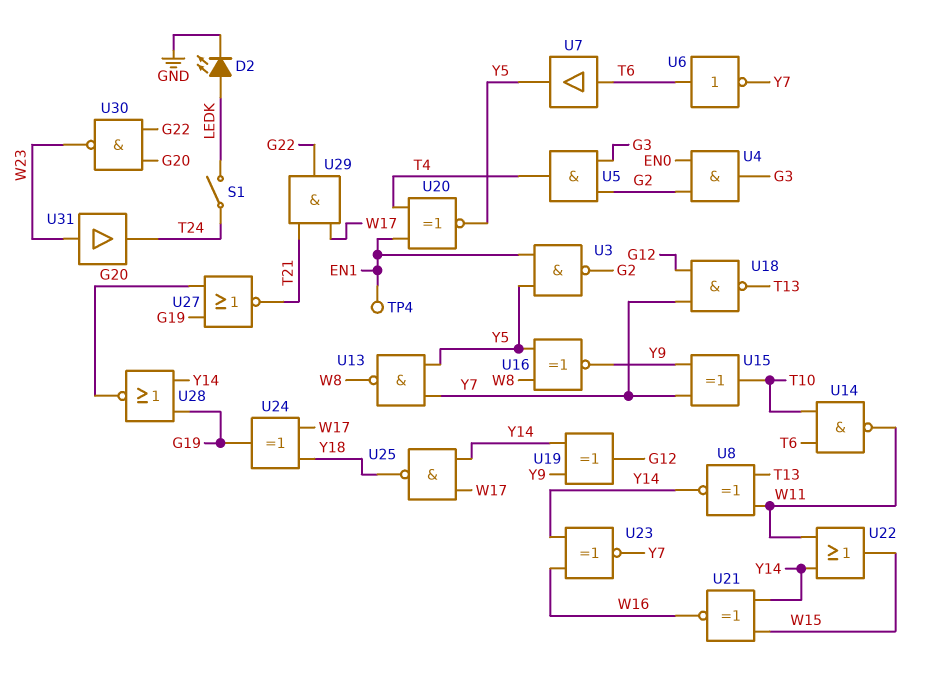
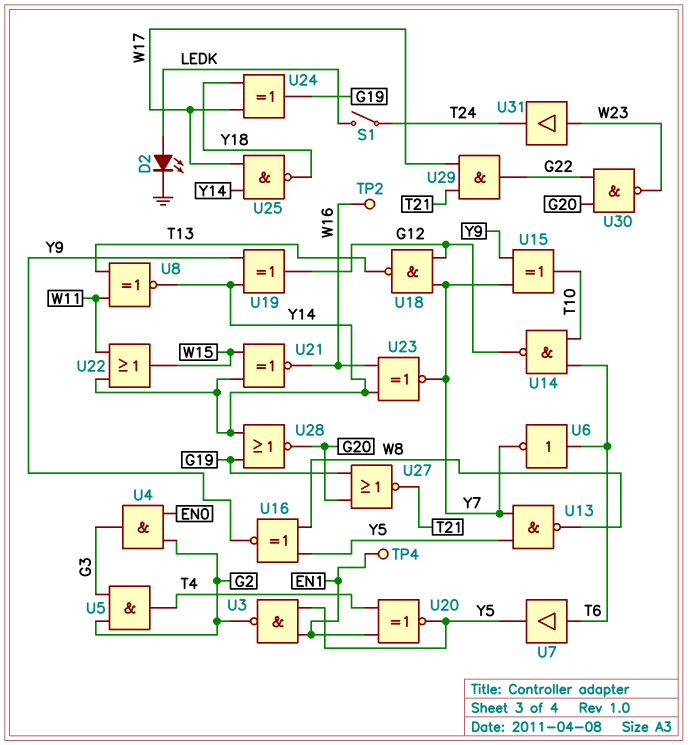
TP2: none -> test point (W16)
U14: NAND (in T6, in T10, out W11) -> NAND (in T6, in T10, out G12)

